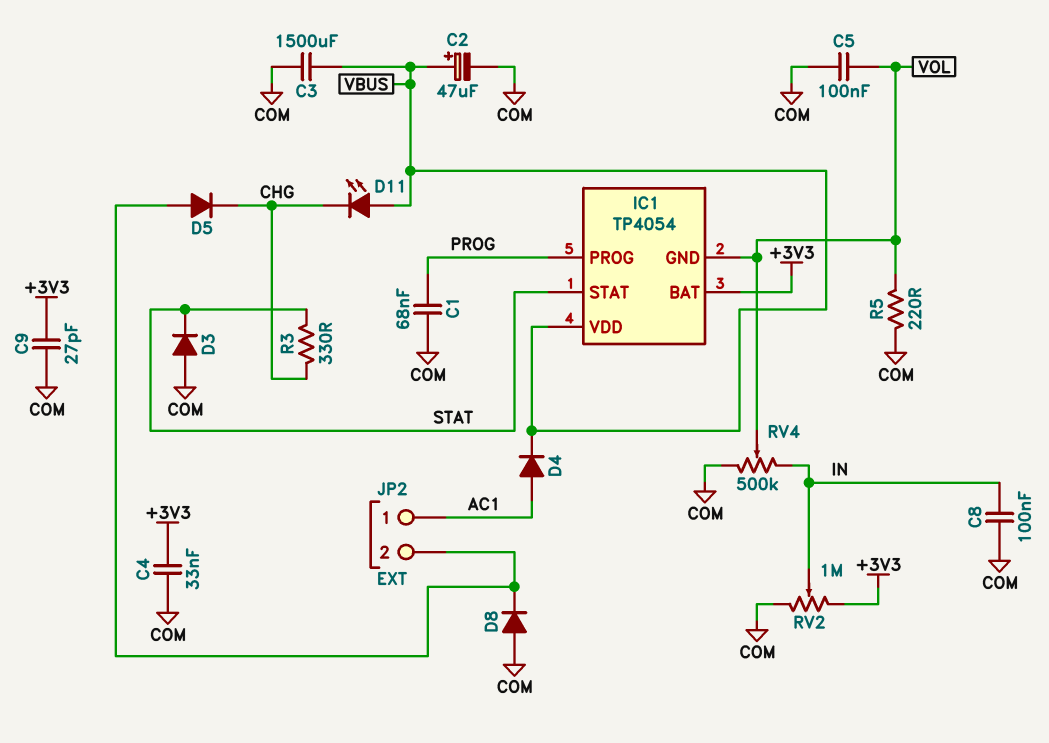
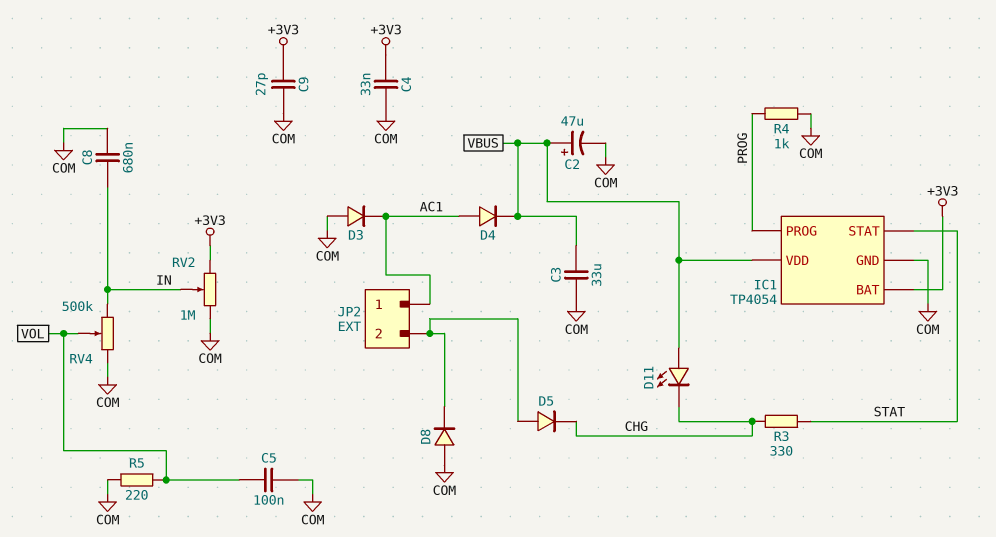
C1: 68nF (COM, PROG) -> none
C3: 1500uF (COM, VBUS) -> 33uF (COM, VBUS)
C8: 100nF (COM, IN) -> 680nF (COM, IN)
D3: diode (A COM, K STAT) -> diode (A COM, K AC1)
IC1 pin GND: VOL -> COM
R4: none -> 1k (COM, PROG)

